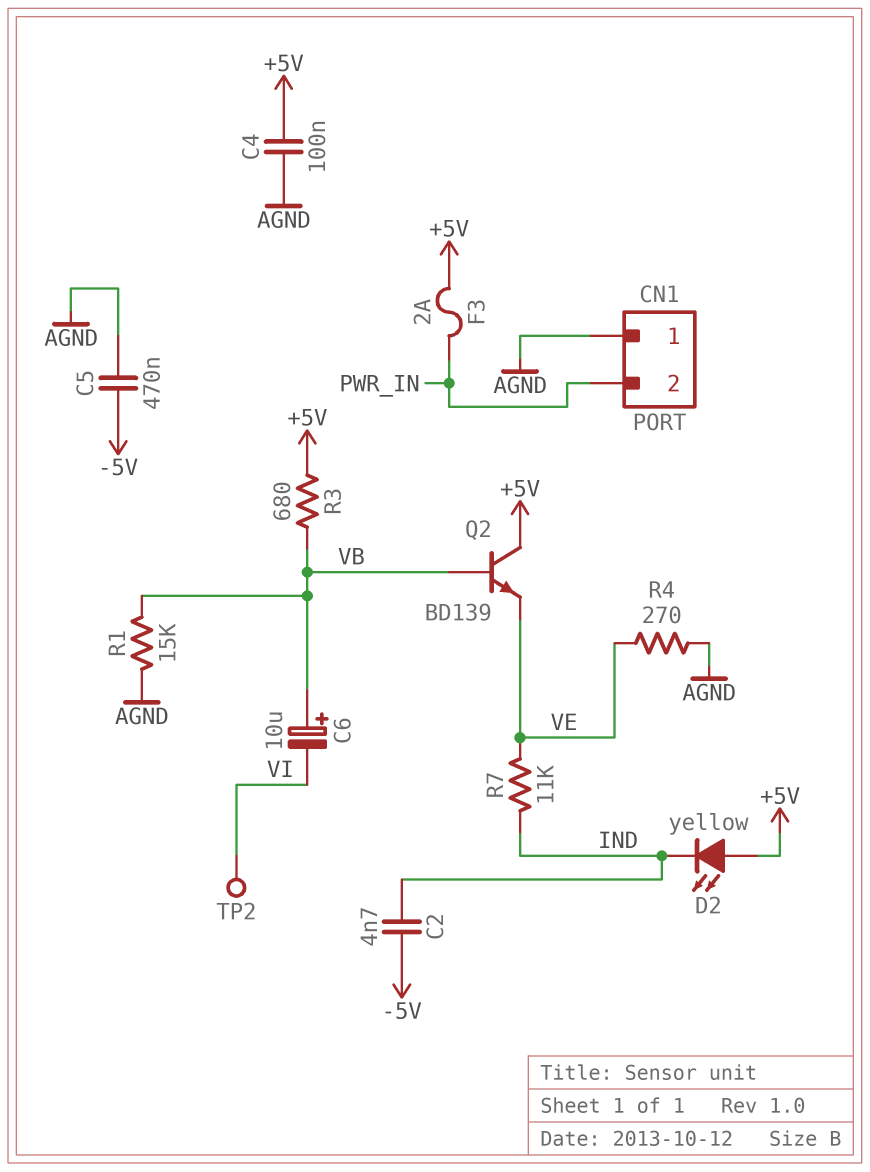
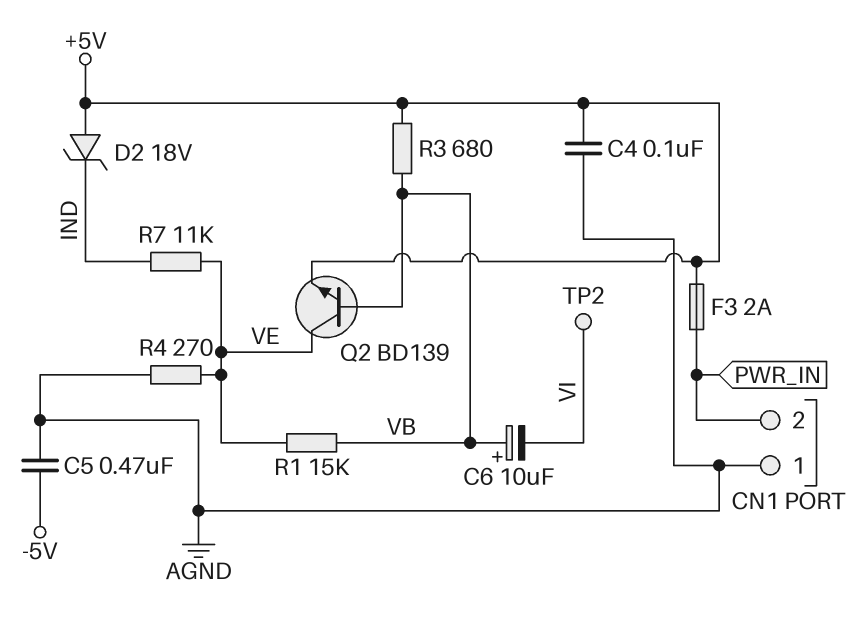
C2: 4.7nF (-5V, IND) -> none
D2: LED yellow (A +5V, K IND) -> zener 18V (A +5V, K IND)
Q2: NPN BD139 (B VB, C +5V, E VE) -> NPN BD139 (B VB, C VE, E +5V)
R1: 15k (AGND, VB) -> 15k (VB, VE)

